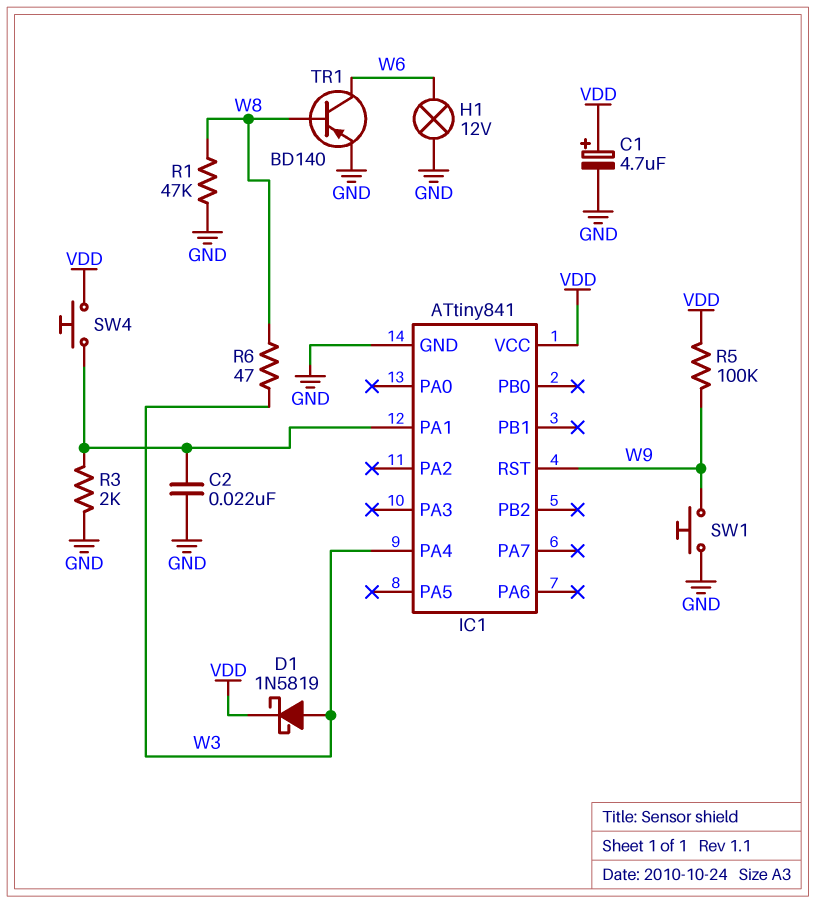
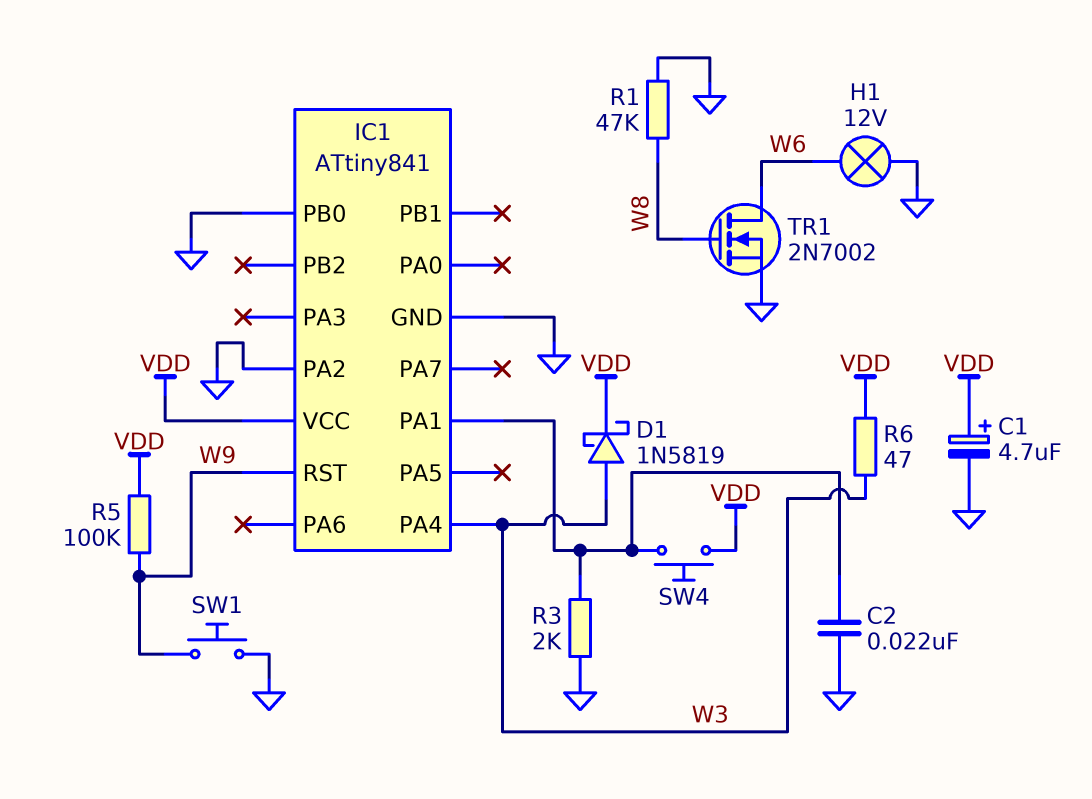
IC1 pin PA2: none -> GND
IC1 pin PB0: none -> GND
R6: 47 (W3, W8) -> 47 (VDD, W3)
TR1: PNP BD140 (B W8, C W6, E GND) -> NMOS 2N7002 (G W8, D W6, S GND)

